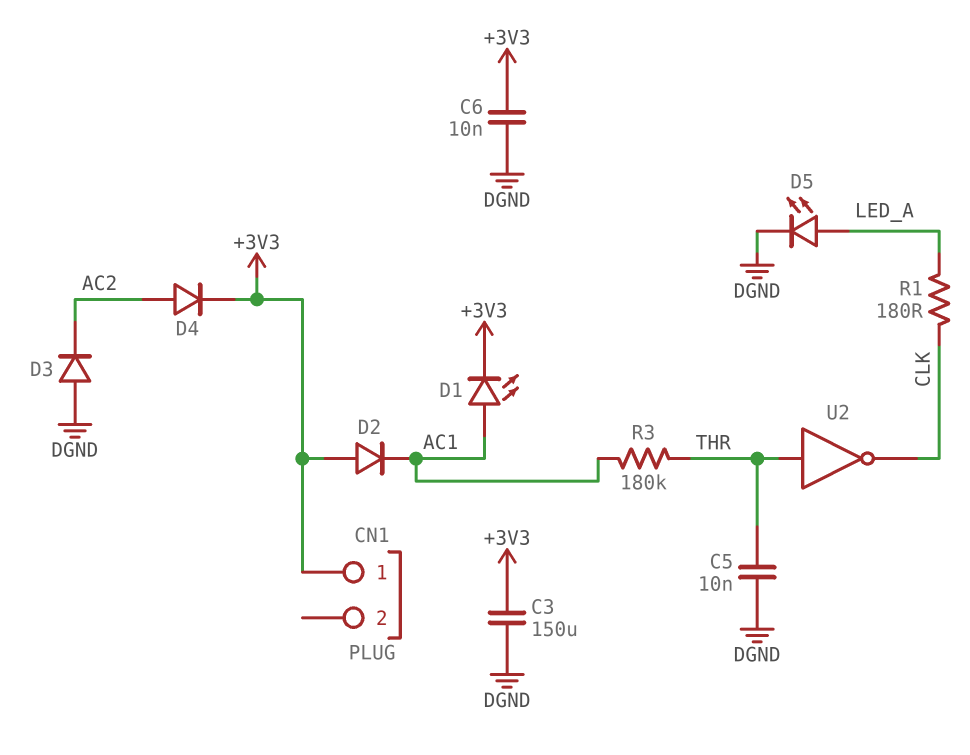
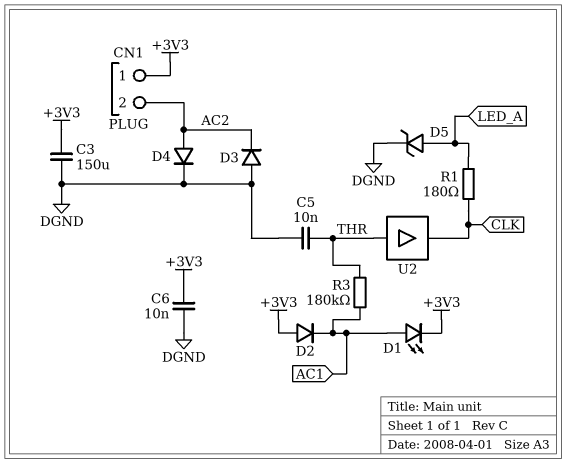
CN1 pin 2: none -> AC2
D4: diode (A AC2, K +3V3) -> diode (A AC2, K DGND)
D5: LED (A LED_A, K DGND) -> zener (A LED_A, K DGND)
U2: NOT (in THR, out CLK) -> buffer (in THR, out CLK)

